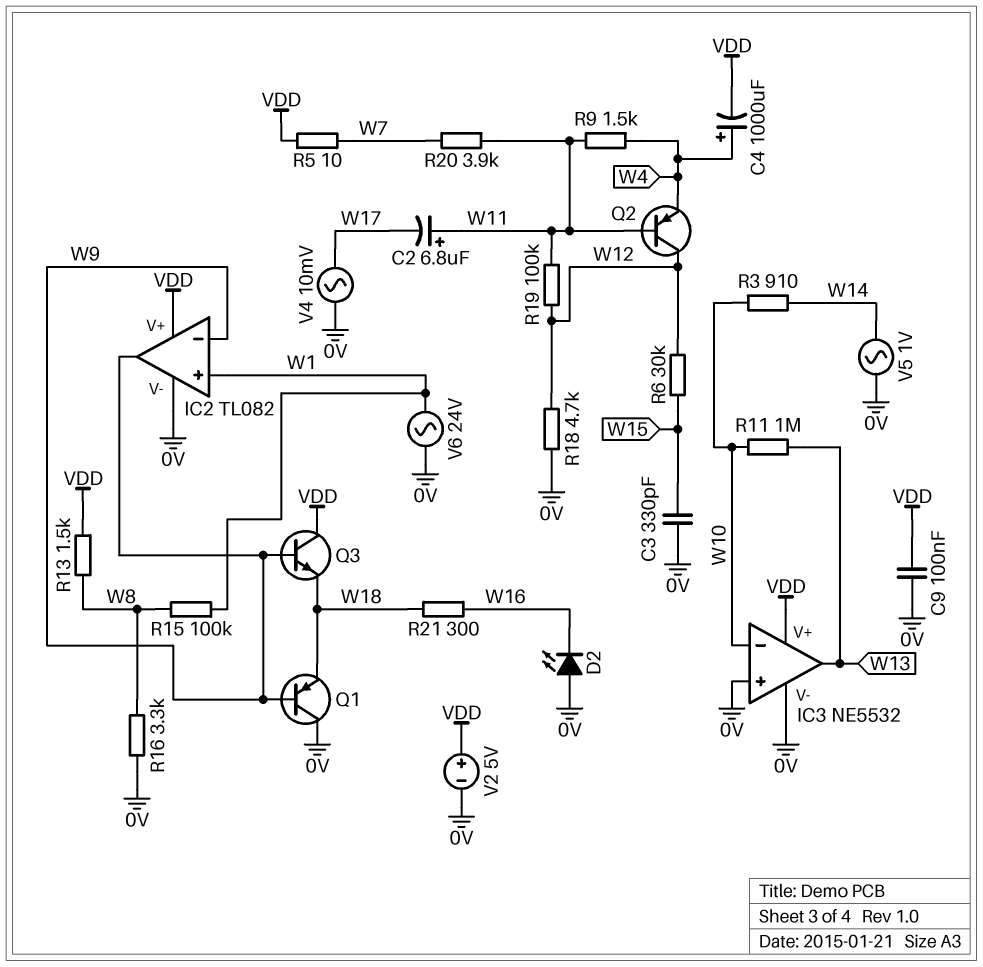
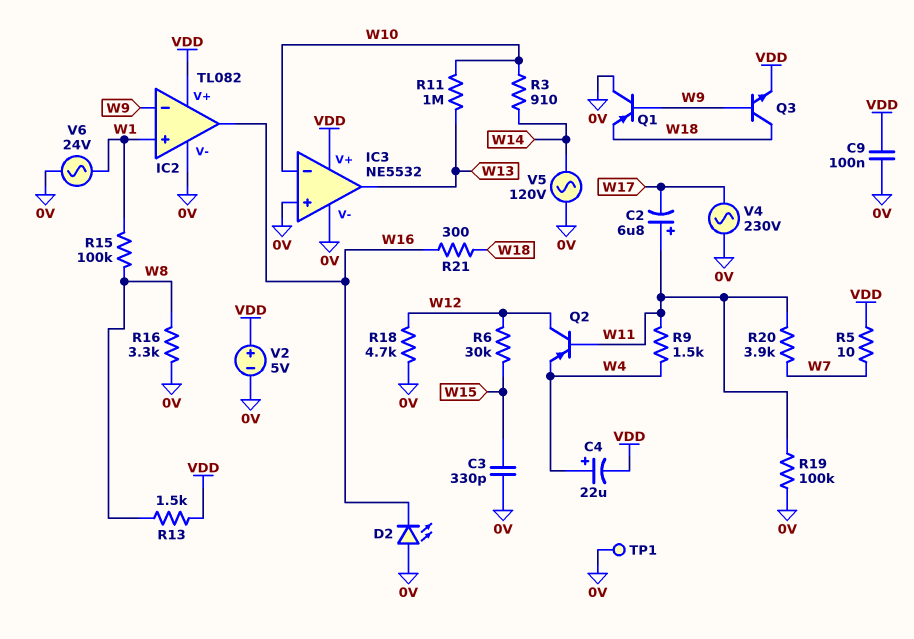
C4: 1000uF (plus W4, minus VDD) -> 22uF (plus W4, minus VDD)
IC2 pin out: W9 -> W16
Q3: NPN (B W9, C VDD, E W18) -> NPN (B W9, C W18, E VDD)
R19: 100k (W11, W12) -> 100k (0V, W11)
TP1: none -> test point (0V)
V4: AC 10mV (0V, W17) -> AC 230V (0V, W17)
V5: AC 1V (0V, W14) -> AC 120V (0V, W14)

